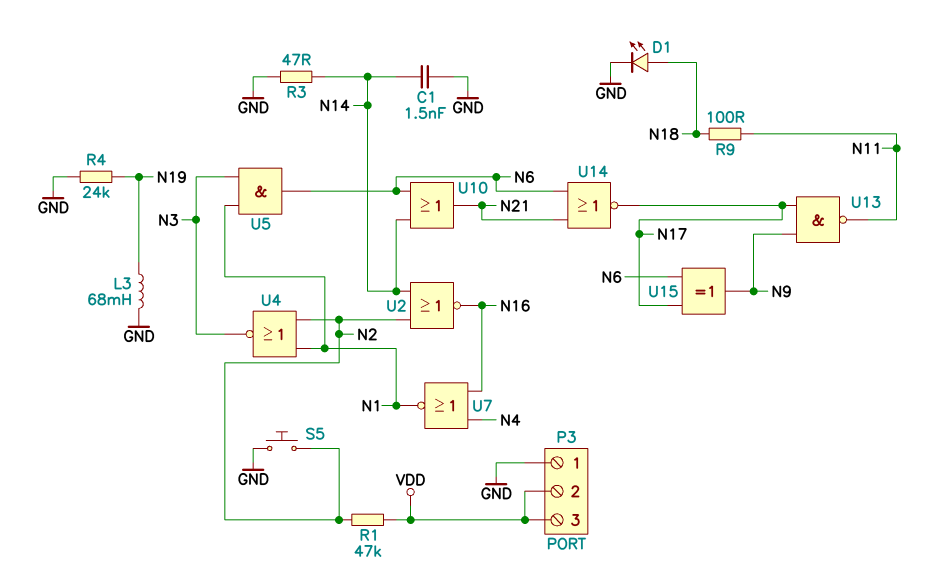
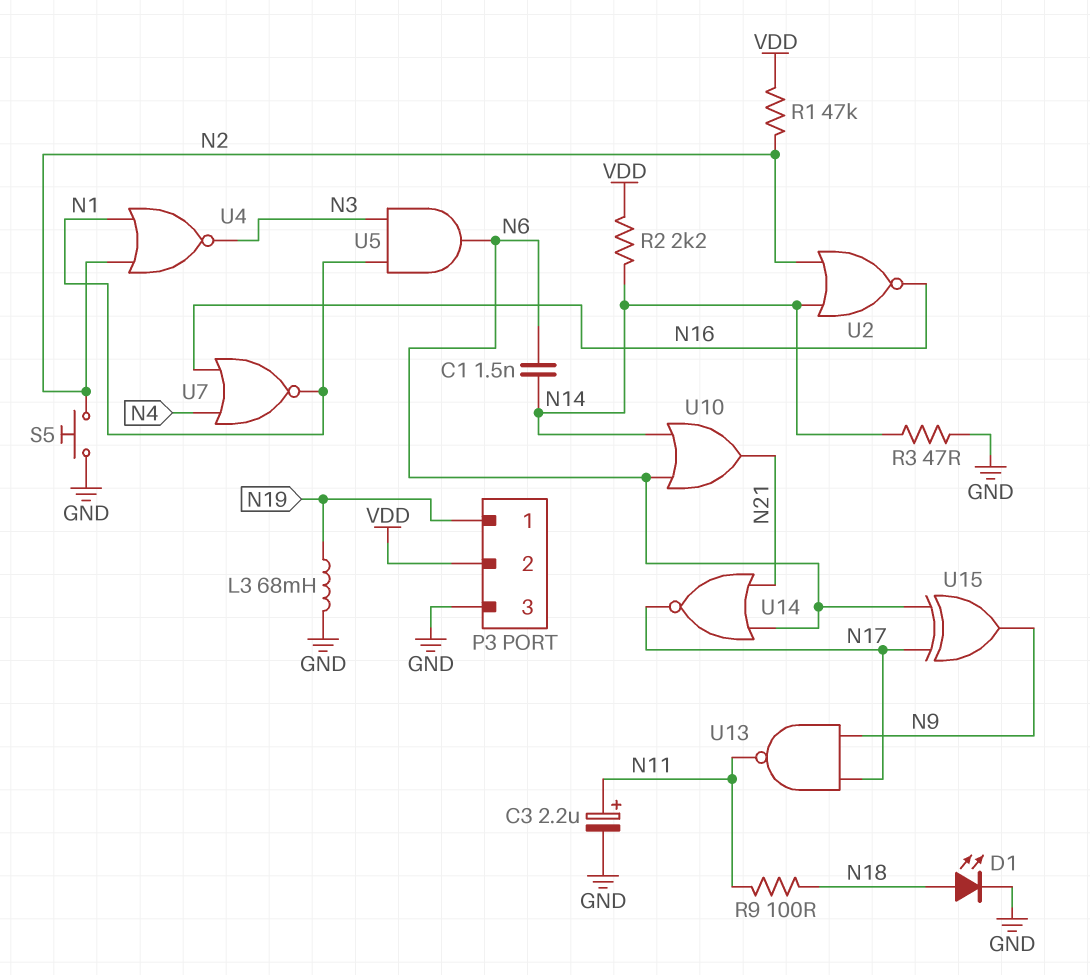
C1: 1.5nF (GND, N14) -> 1.5nF (N6, N14)
C3: none -> 2.2uF (plus N11, minus GND)
P3 pin 1: GND -> N19
P3 pin 3: VDD -> GND
R2: none -> 2.2k (N14, VDD)
R4: 24k (GND, N19) -> none

